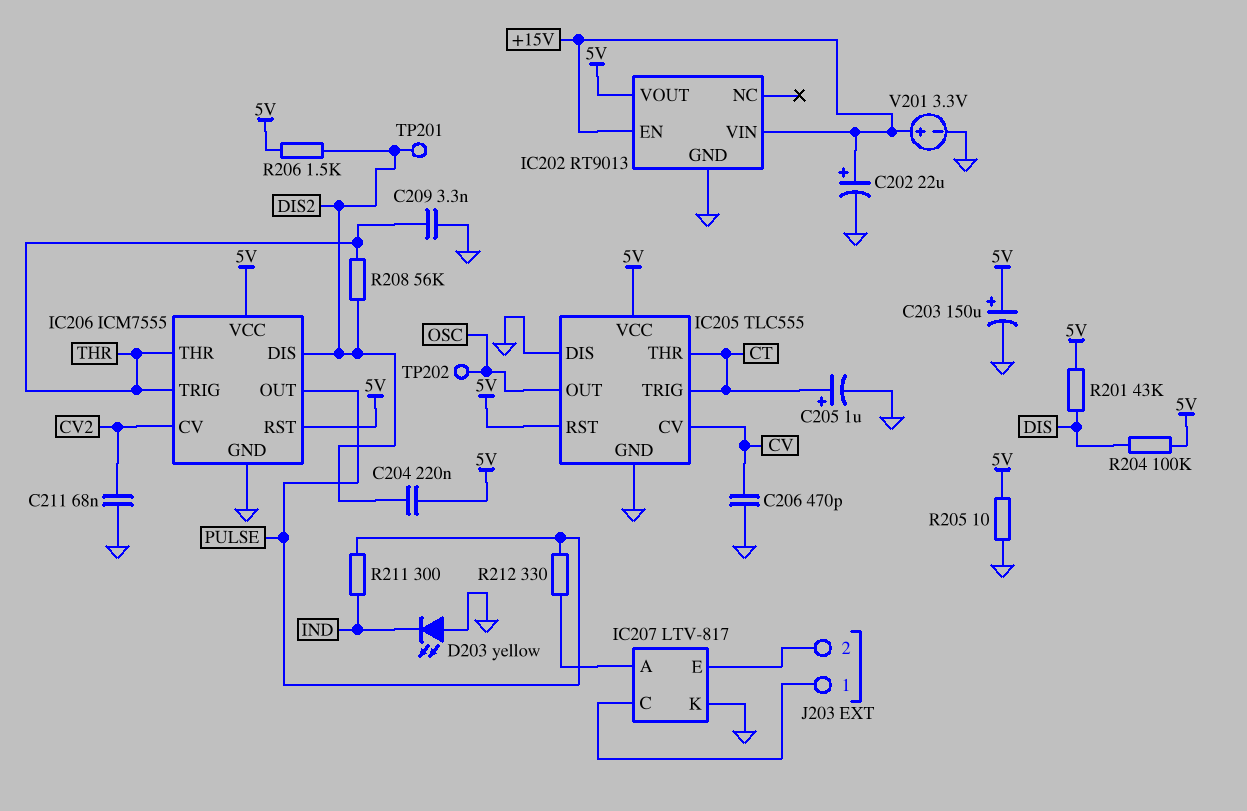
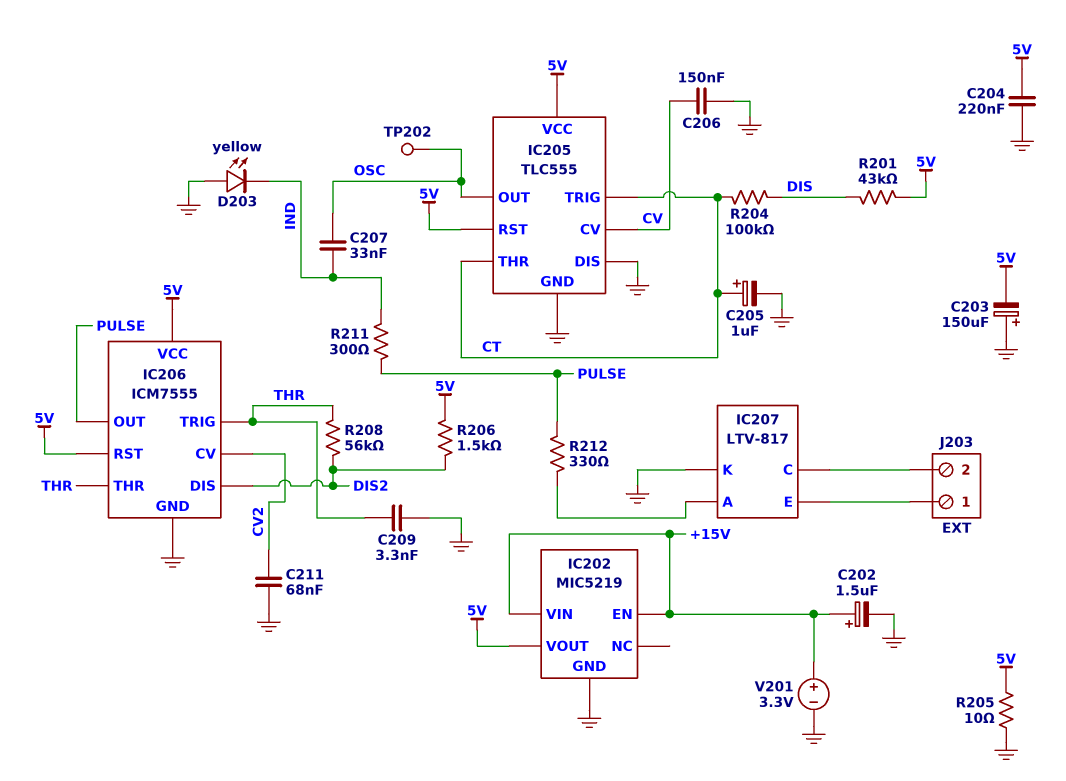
C202: 22uF (plus +15V, minus GND) -> 1.5uF (plus +15V, minus GND)
C203: 150uF (plus 5V, minus GND) -> 150uF (plus GND, minus 5V)
C204: 220nF (5V, DIS2) -> 220nF (5V, GND)
C206: 470pF (CV, GND) -> 150nF (CV, GND)
C207: none -> 33nF (IND, OSC)
IC202: RT9013 -> MIC5219
J203 pin 1: IC207/C -> IC207/E
J203 pin 2: IC207/E -> IC207/C
R204: 100k (5V, DIS) -> 100k (CT, DIS)
TP201: test point (DIS2) -> none

